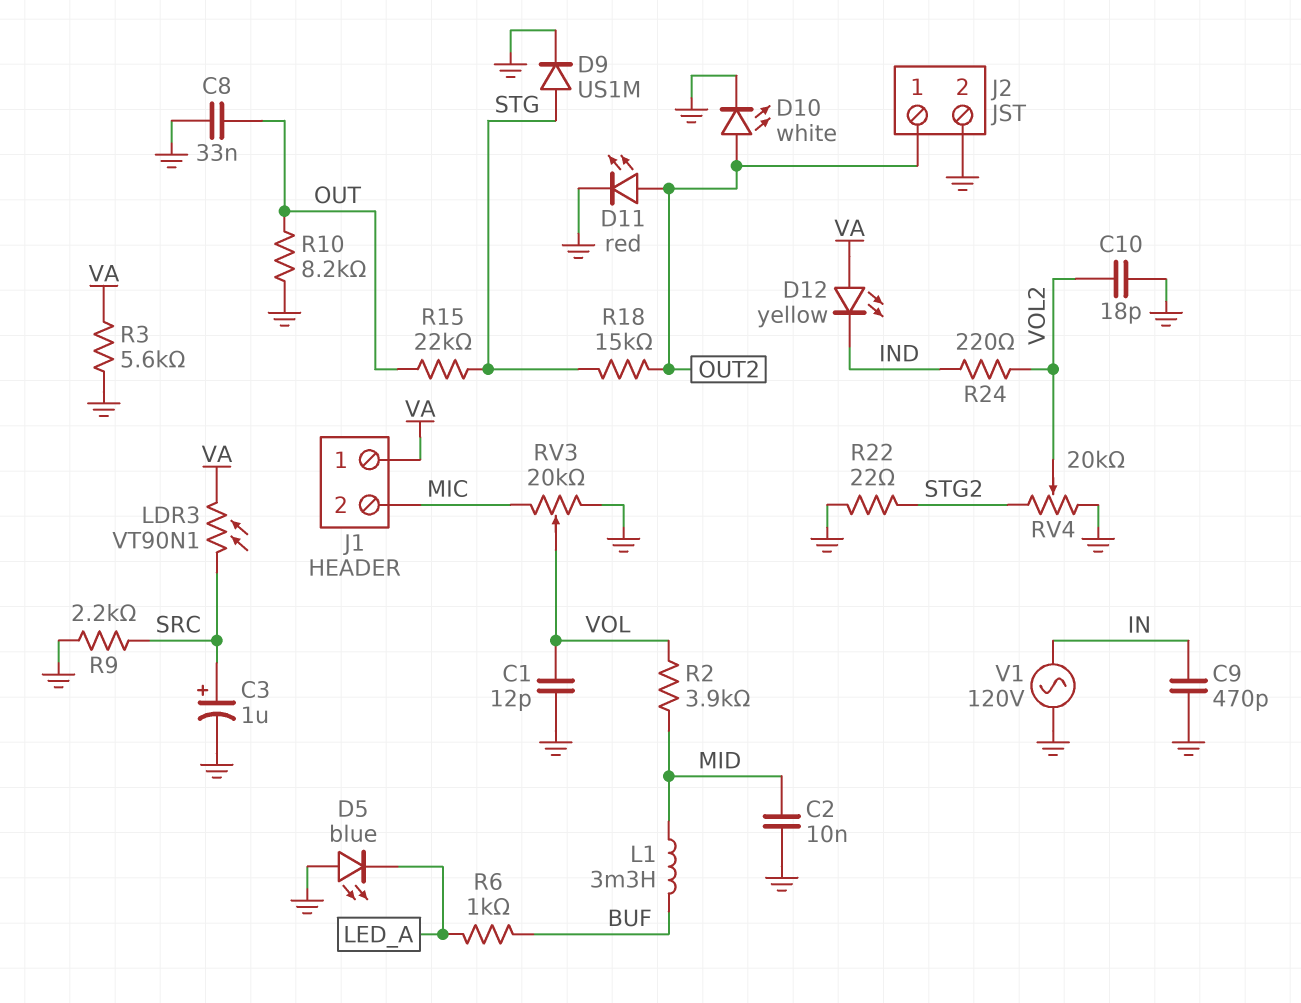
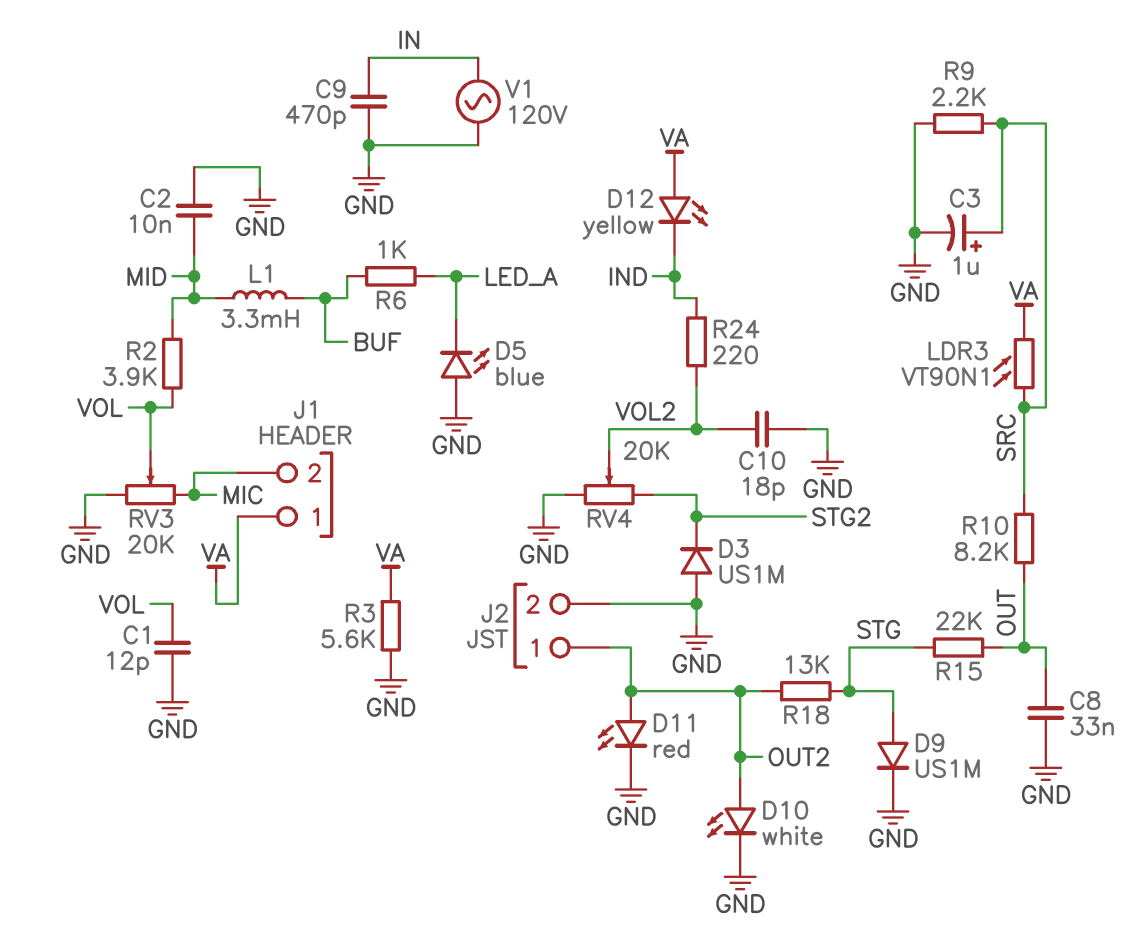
D3: none -> diode US1M (A GND, K STG2)
R10: 8.2k (GND, OUT) -> 8.2k (OUT, SRC)
R18: 15k (OUT2, STG) -> 13k (OUT2, STG)
R22: 22 (GND, STG2) -> none

